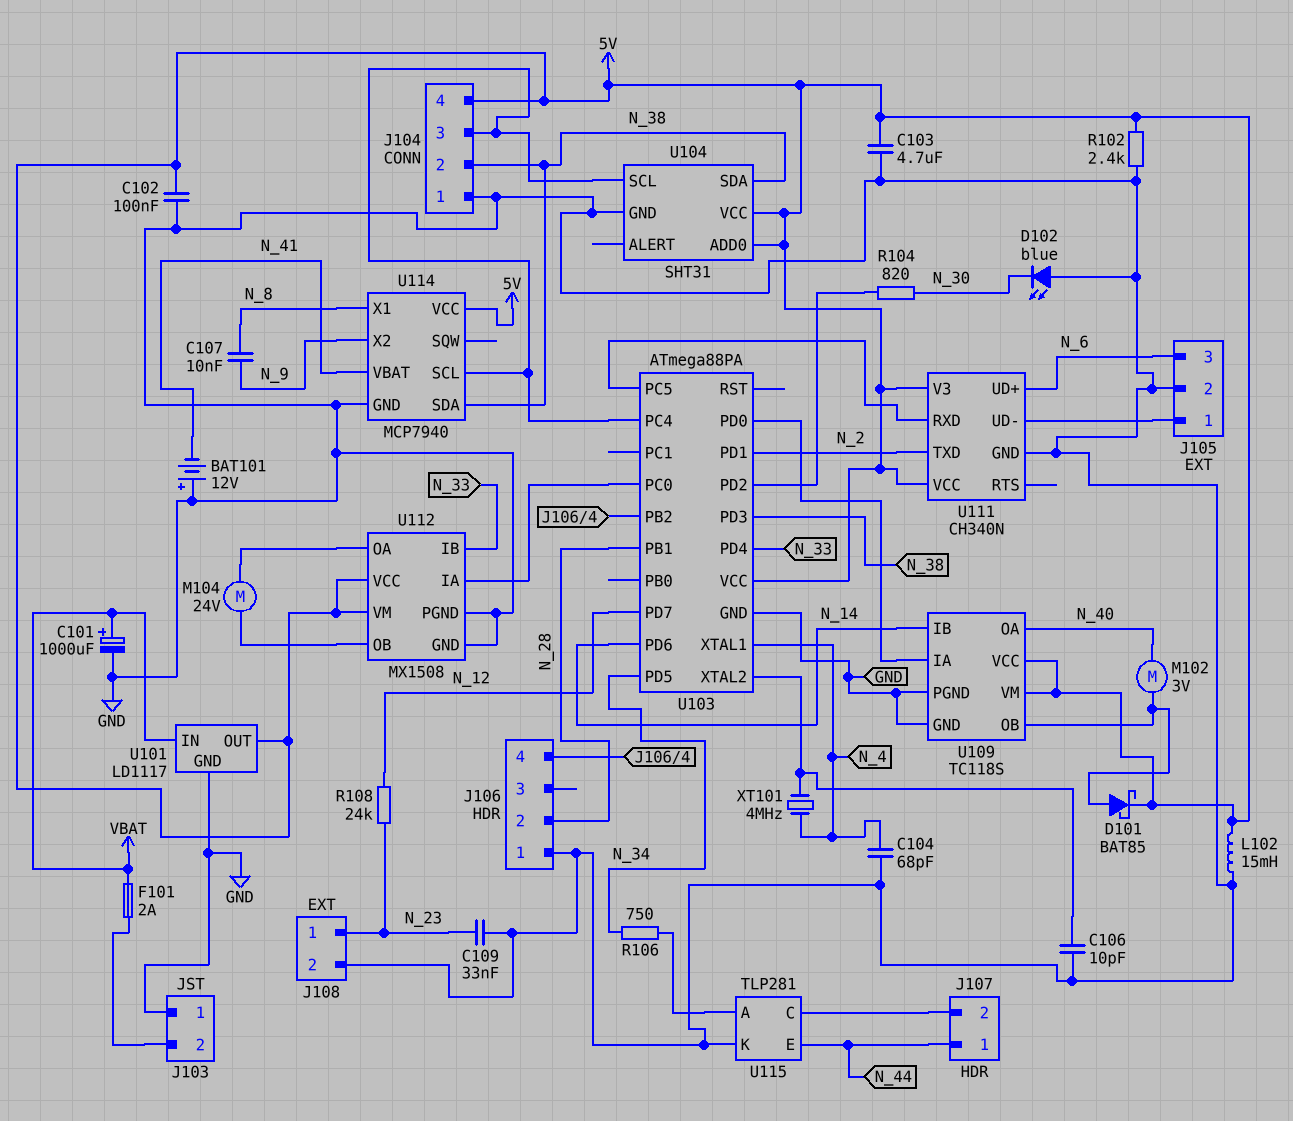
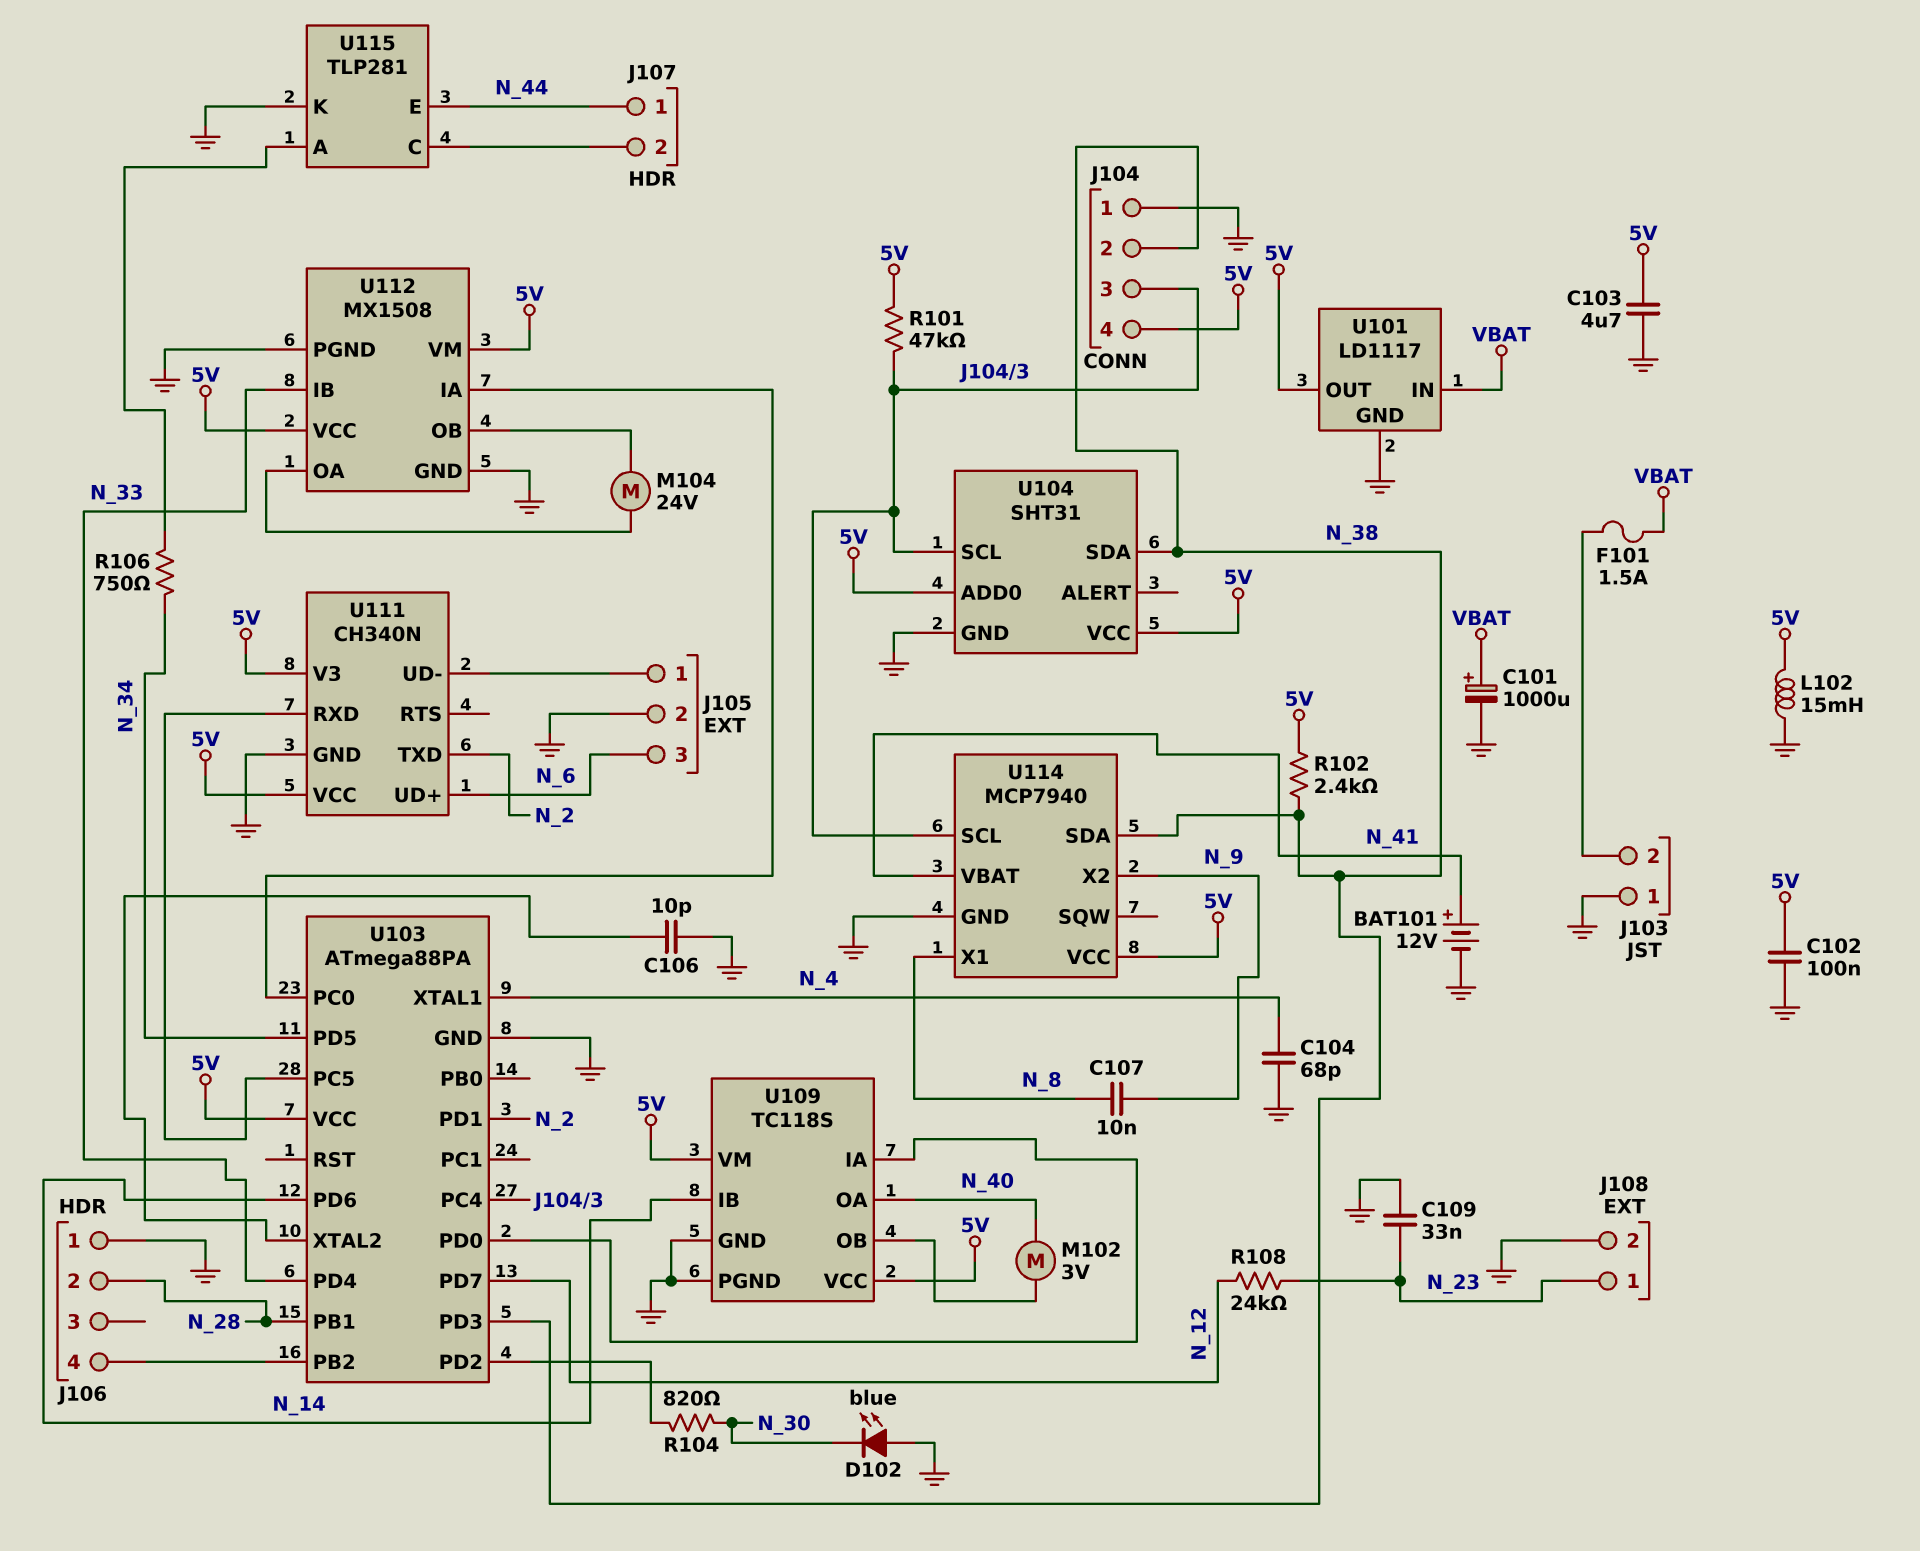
BAT101: 12V (plus GND, minus N_41) -> 12V (plus N_41, minus GND)
D101: schottky BAT85 (A U109/OB, K 5V) -> none
F101: 2A (J103/2, VBAT) -> 1.5A (J103/2, VBAT)
R101: none -> 47k (5V, J104/3)
R102: 2.4k (5V, GND) -> 2.4k (5V, N_38)
XT101: 4MHz (N_4, U103/XTAL2) -> none

